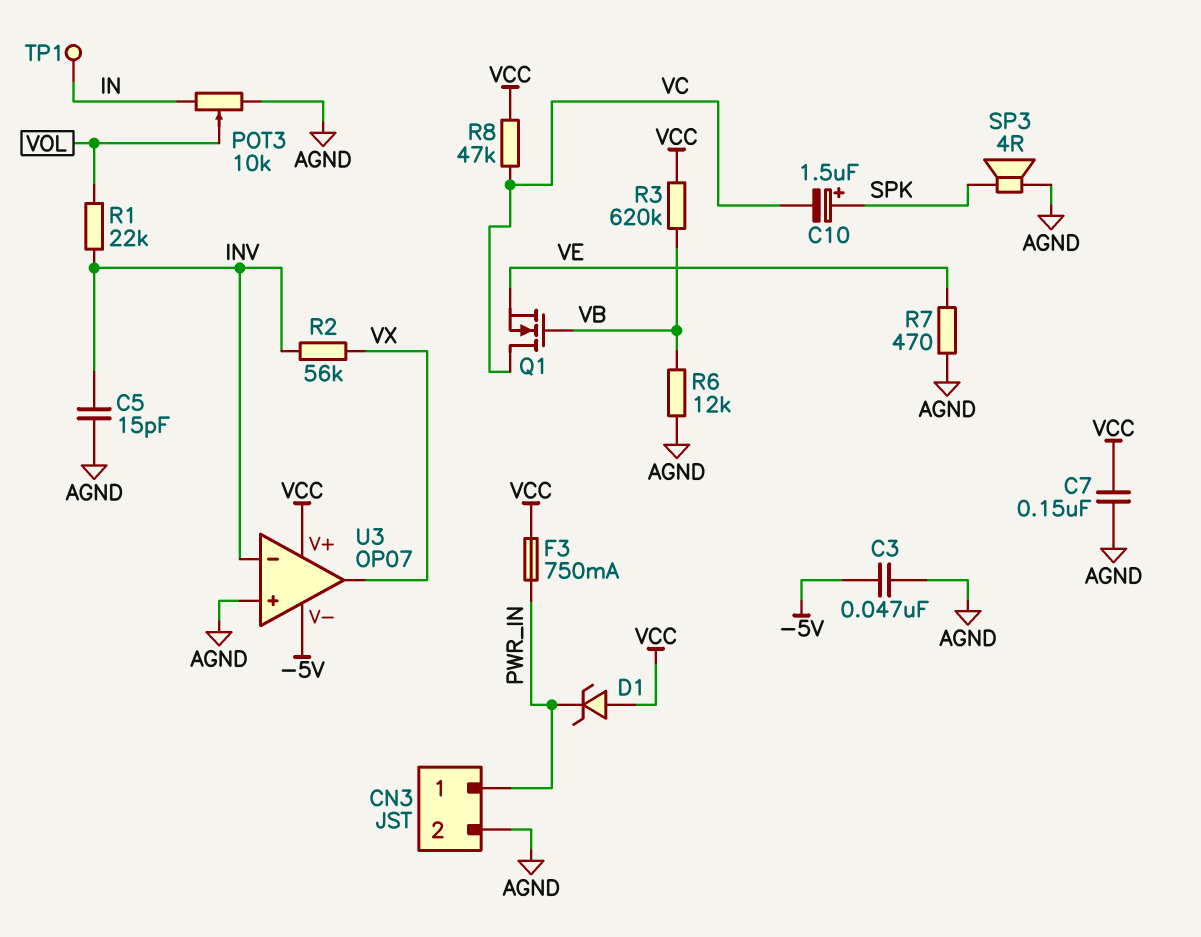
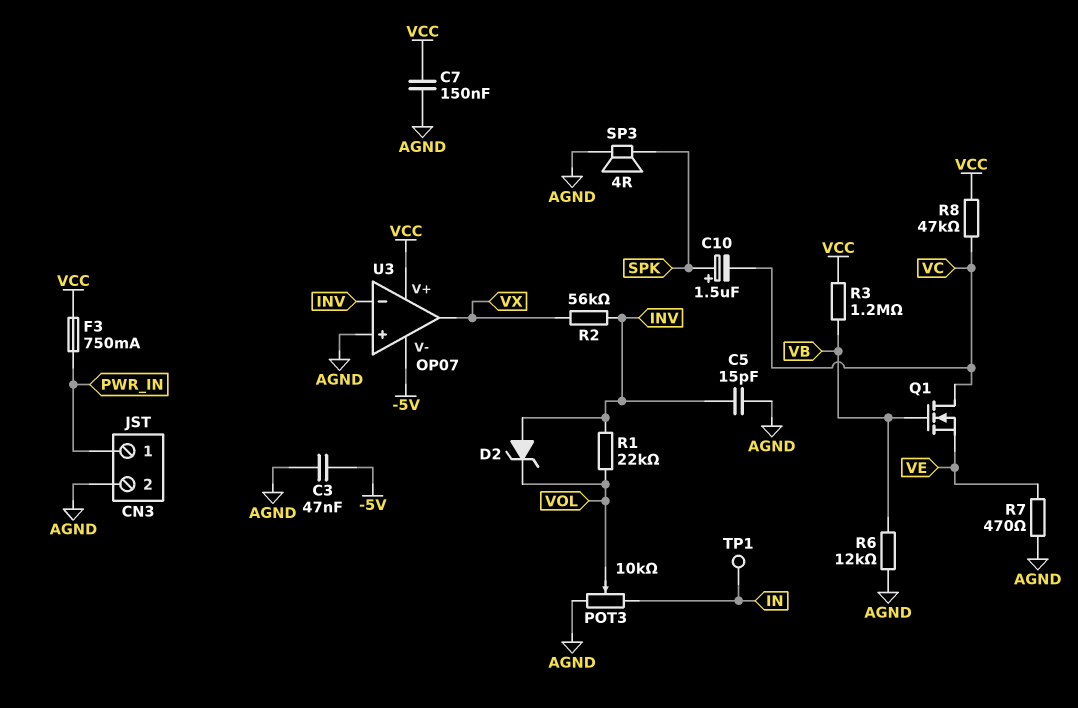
D1: zener (A VCC, K PWR_IN) -> none
D2: none -> zener (A INV, K VOL)
R3: 620k (VB, VCC) -> 1.2M (VB, VCC)

